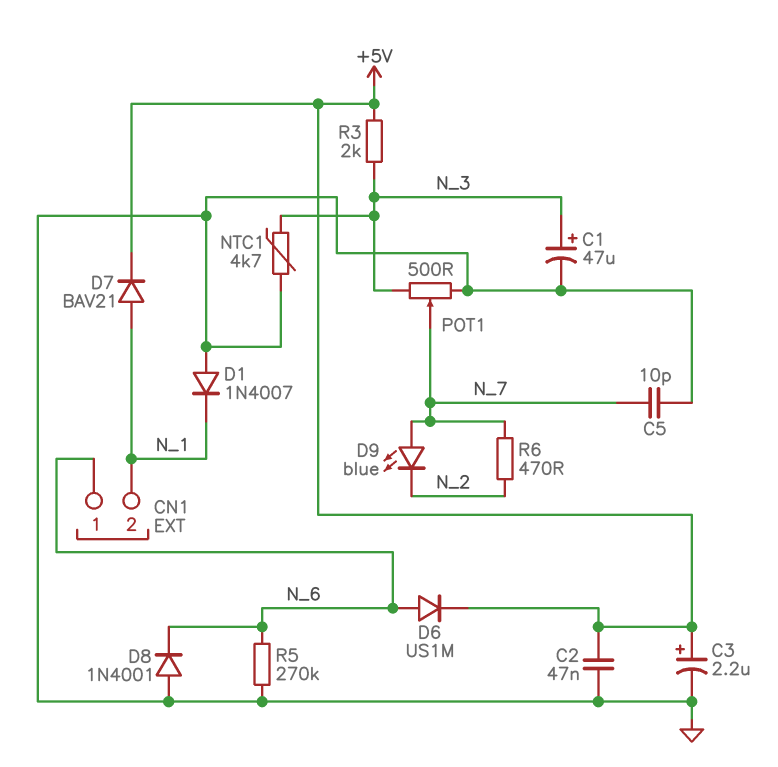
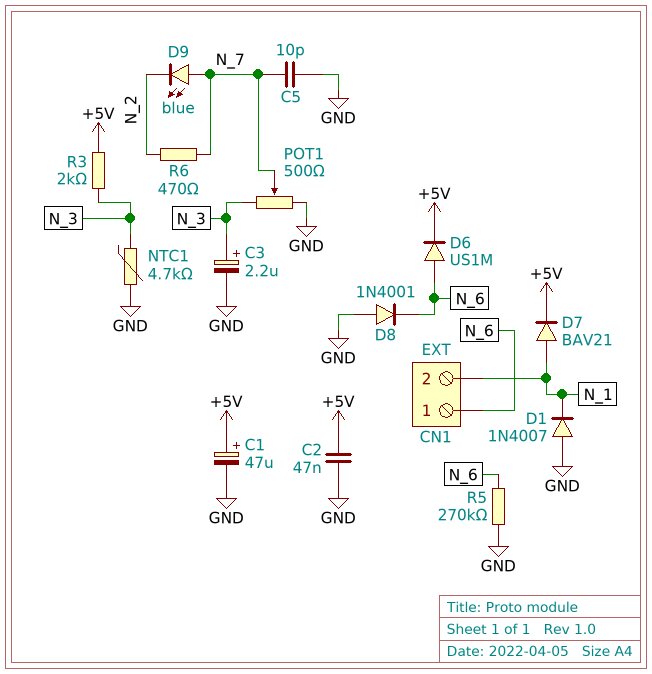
C1: 47uF (plus N_3, minus GND) -> 47uF (plus +5V, minus GND)
C3: 2.2uF (plus +5V, minus GND) -> 2.2uF (plus N_3, minus GND)

